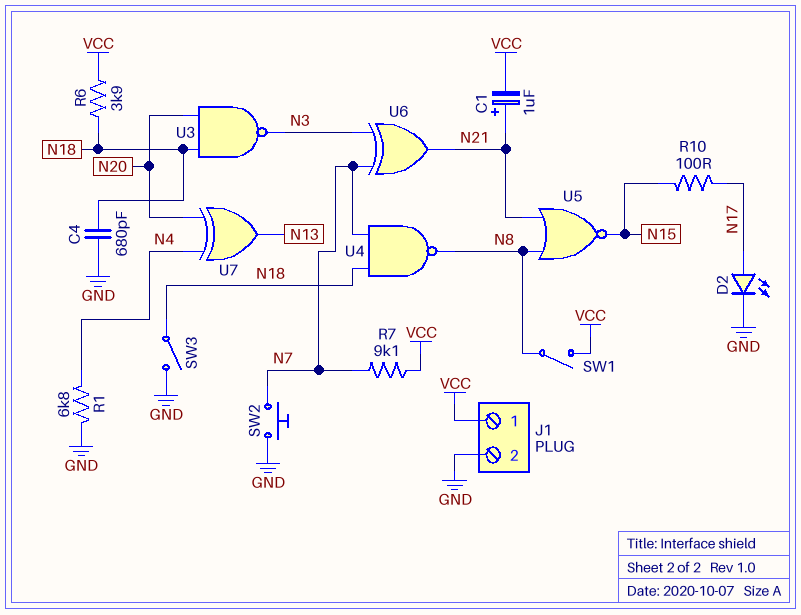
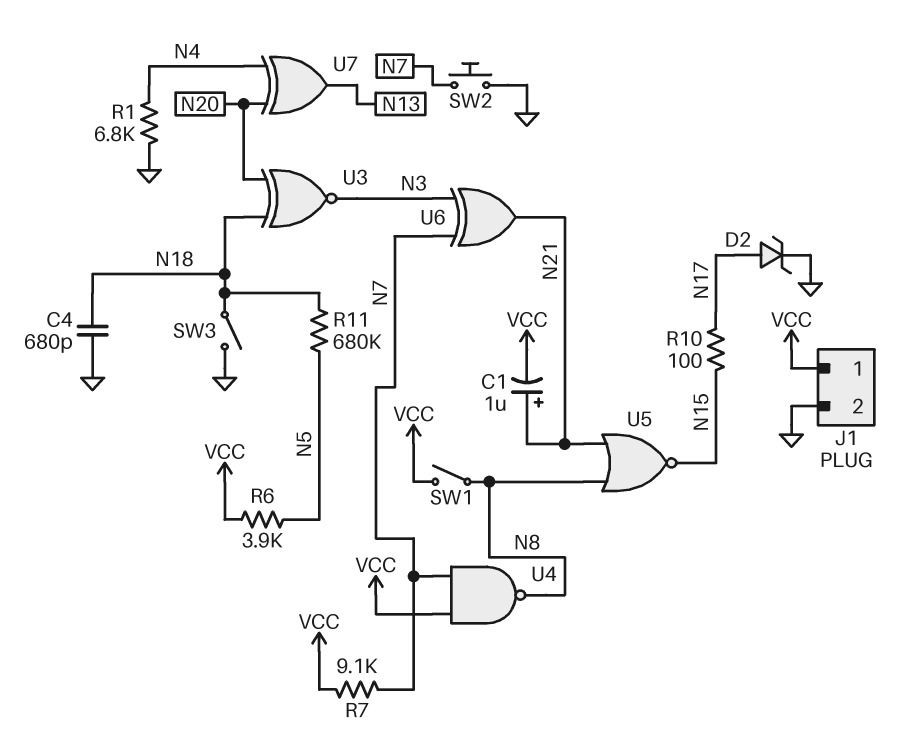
D2: LED (A N17, K GND) -> zener (A N17, K GND)
R6: 3.9k (N18, VCC) -> 3.9k (N5, VCC)
R11: none -> 680k (N5, N18)
U3: NAND (in N18, in N20, out N3) -> XNOR (in N18, in N20, out N3)
U4: NAND (in N7, in N18, out N8) -> NAND (in N7, in VCC, out N8)

